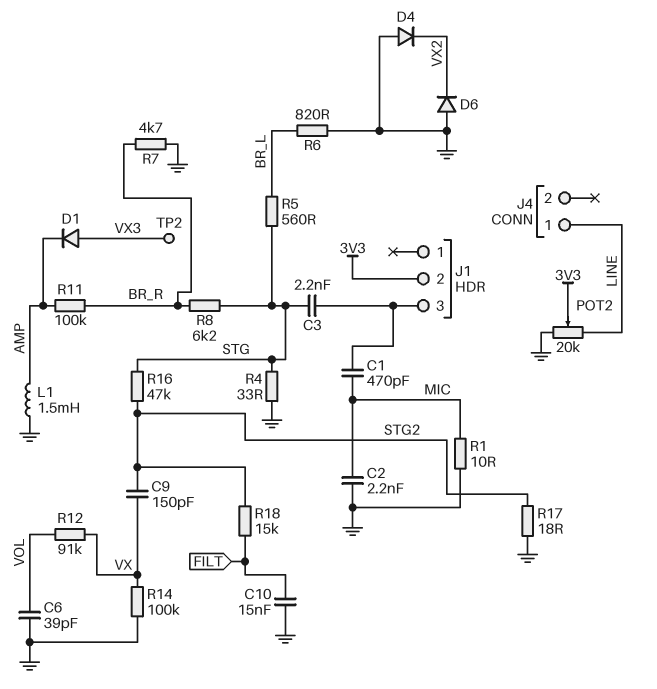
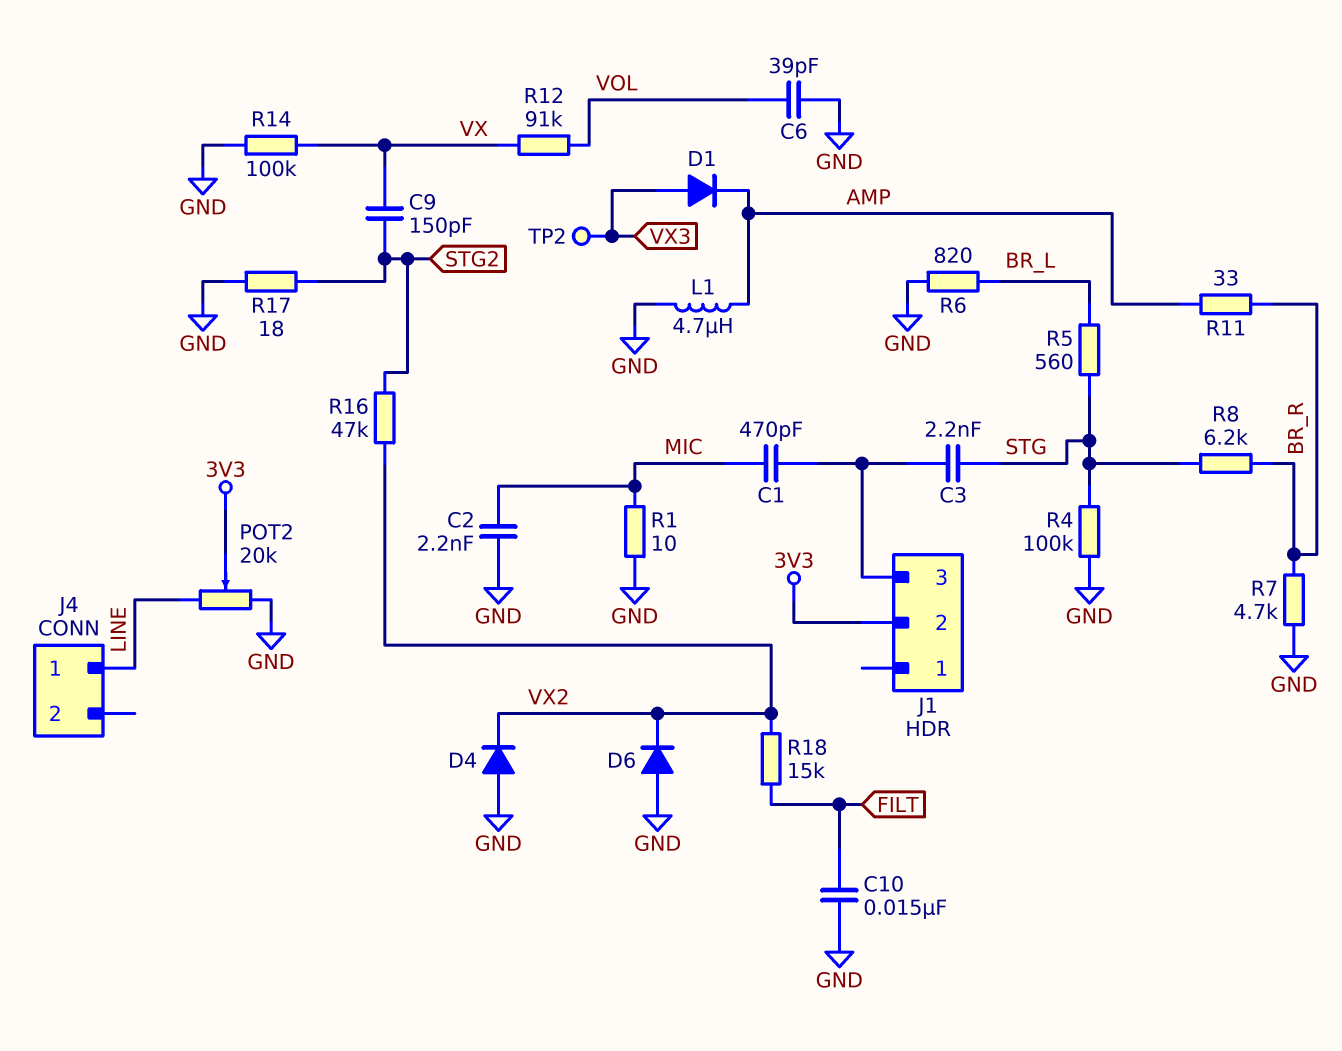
L1: 1.5mH (AMP, GND) -> 4.7uH (AMP, GND)
R4: 33 (GND, STG) -> 100k (GND, STG)
R11: 100k (AMP, BR_R) -> 33 (AMP, BR_R)
R16: 47k (STG, STG2) -> 47k (STG2, VX2)
R18: 15k (FILT, STG2) -> 15k (FILT, VX2)

